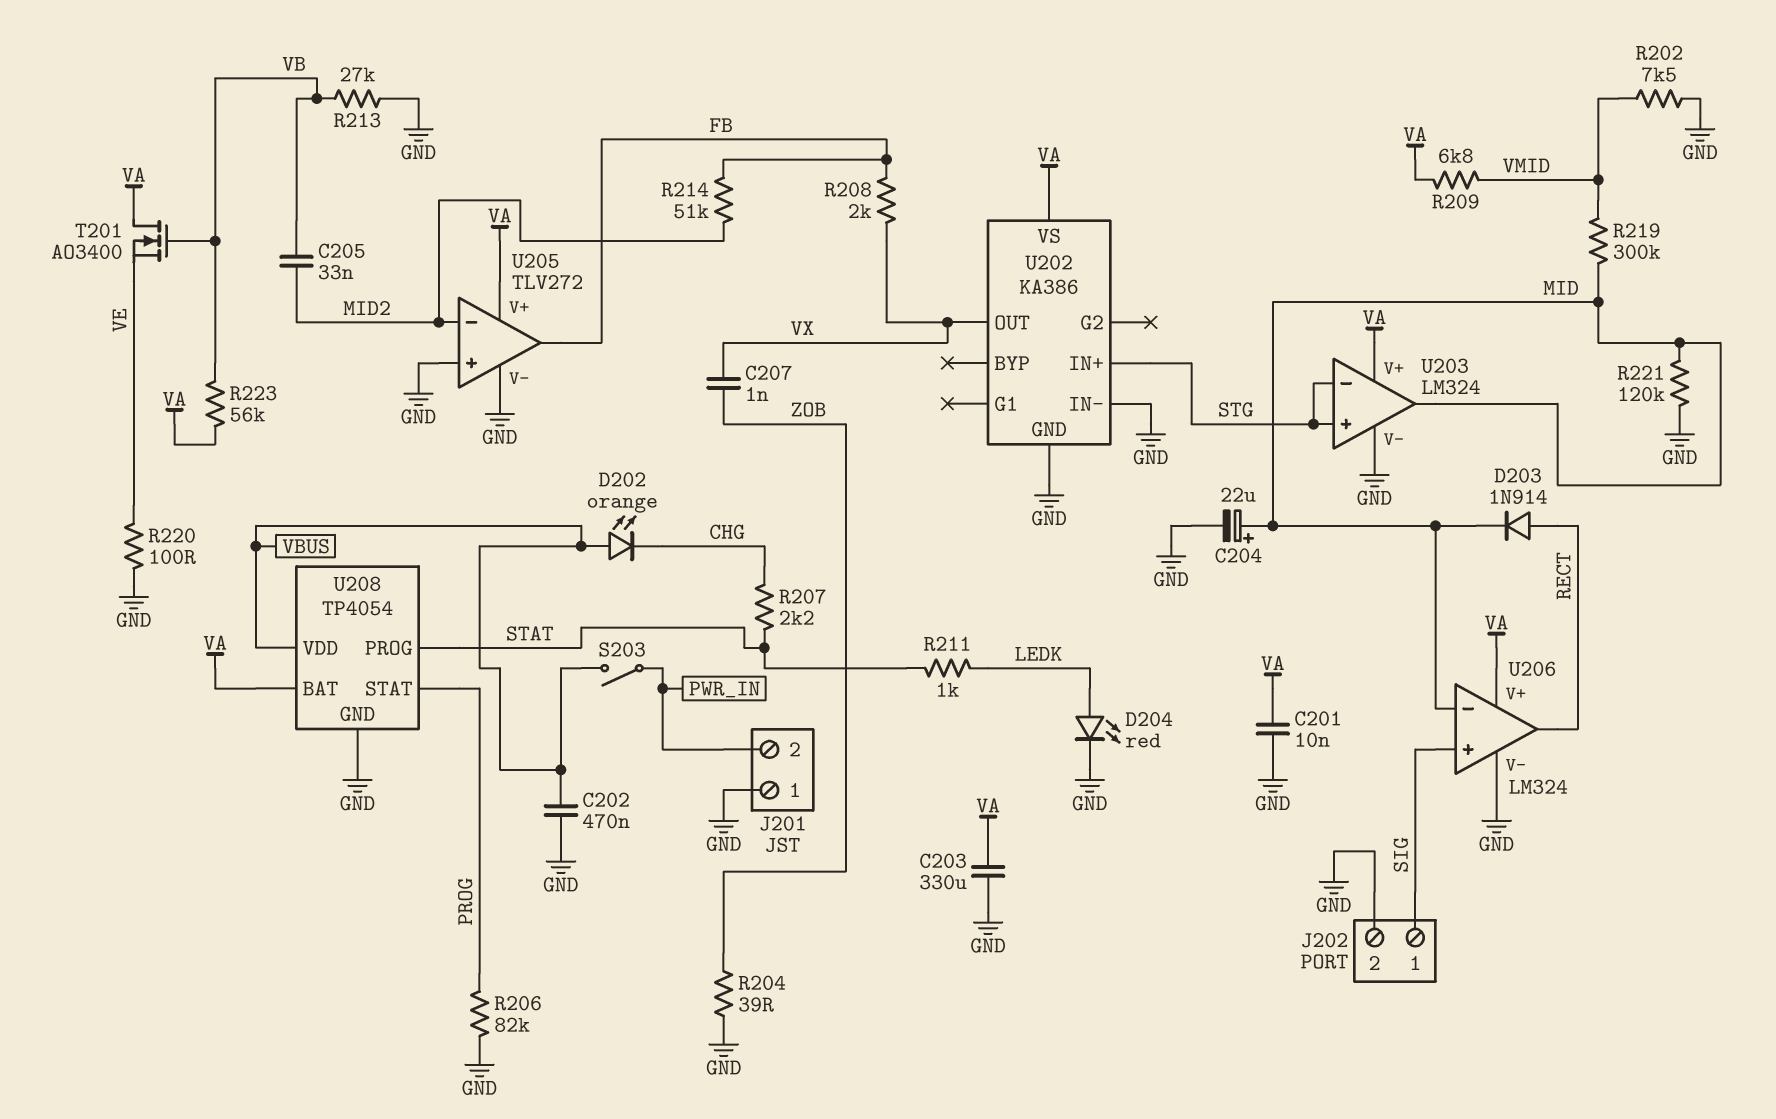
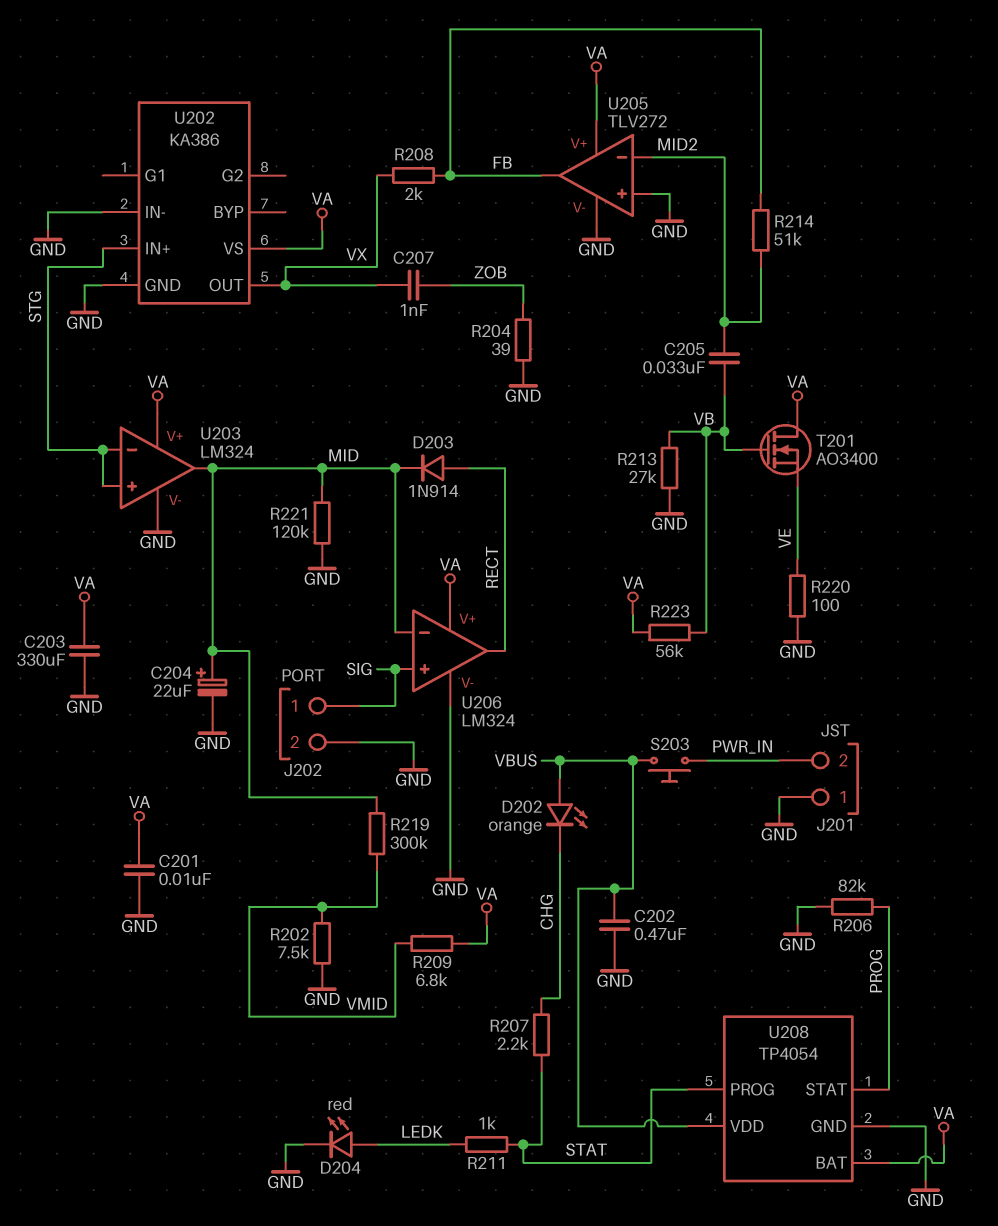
S203: switch (PWR_IN, VBUS) -> button (PWR_IN, VBUS)

